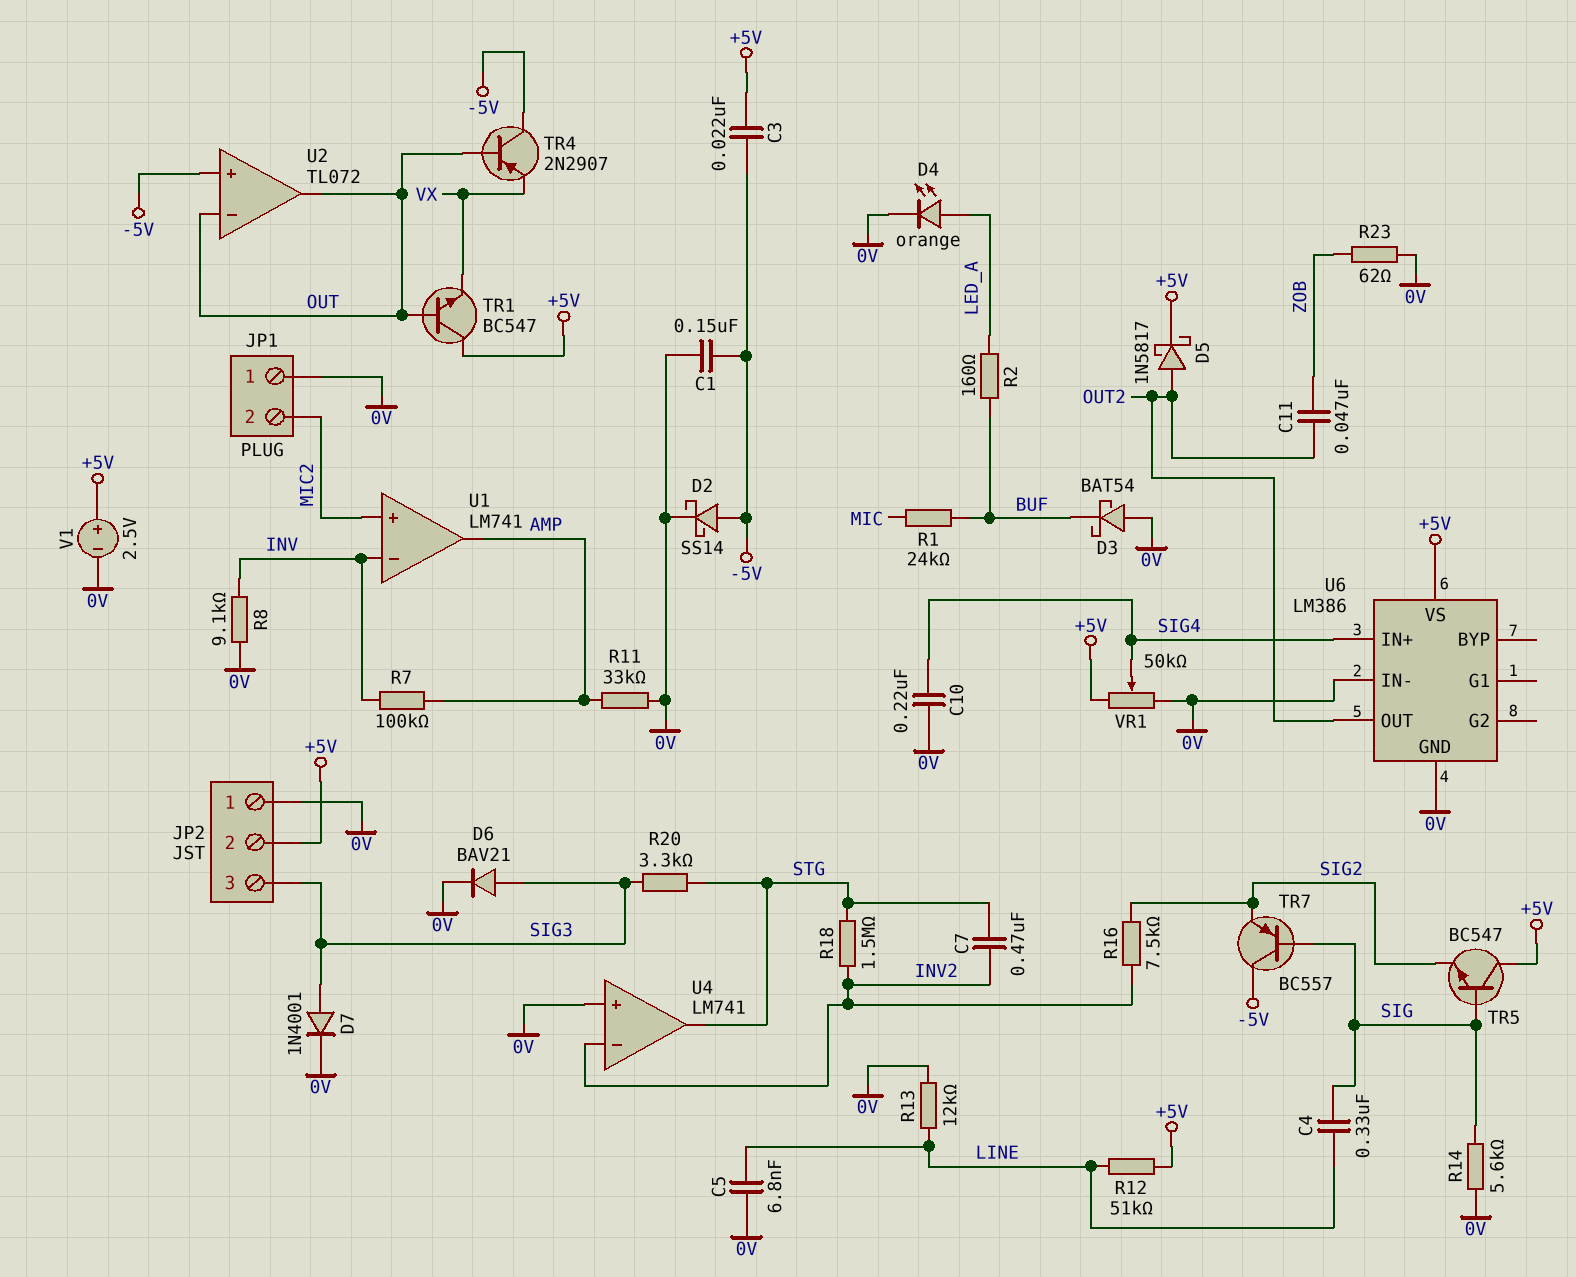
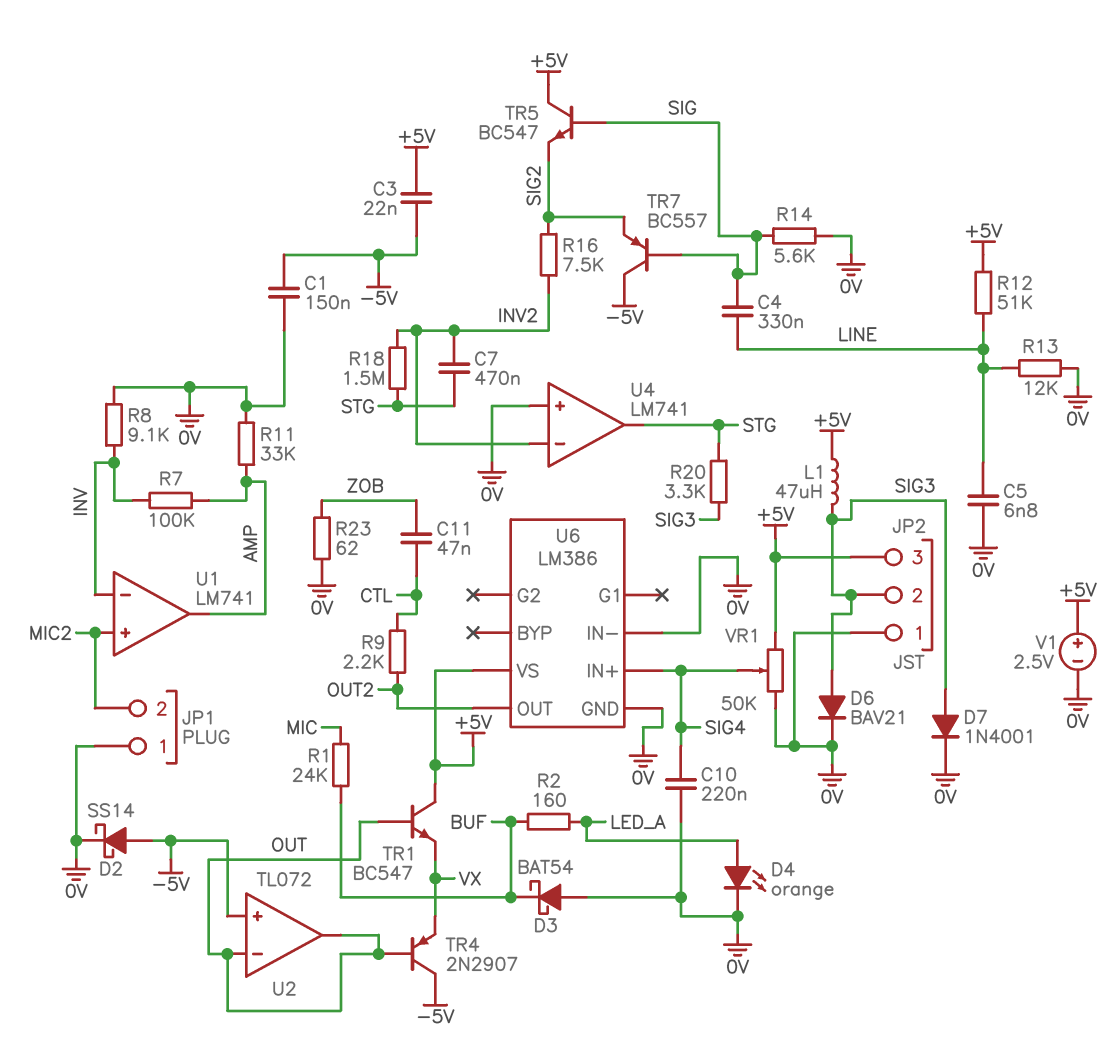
C11: 47nF (OUT2, ZOB) -> 47nF (CTL, ZOB)
D5: schottky 1N5817 (A OUT2, K +5V) -> none
JP2 pin 2: +5V -> SIG3
JP2 pin 3: SIG3 -> +5V
L1: none -> 47uH (+5V, SIG3)
R9: none -> 2.2k (CTL, OUT2)

